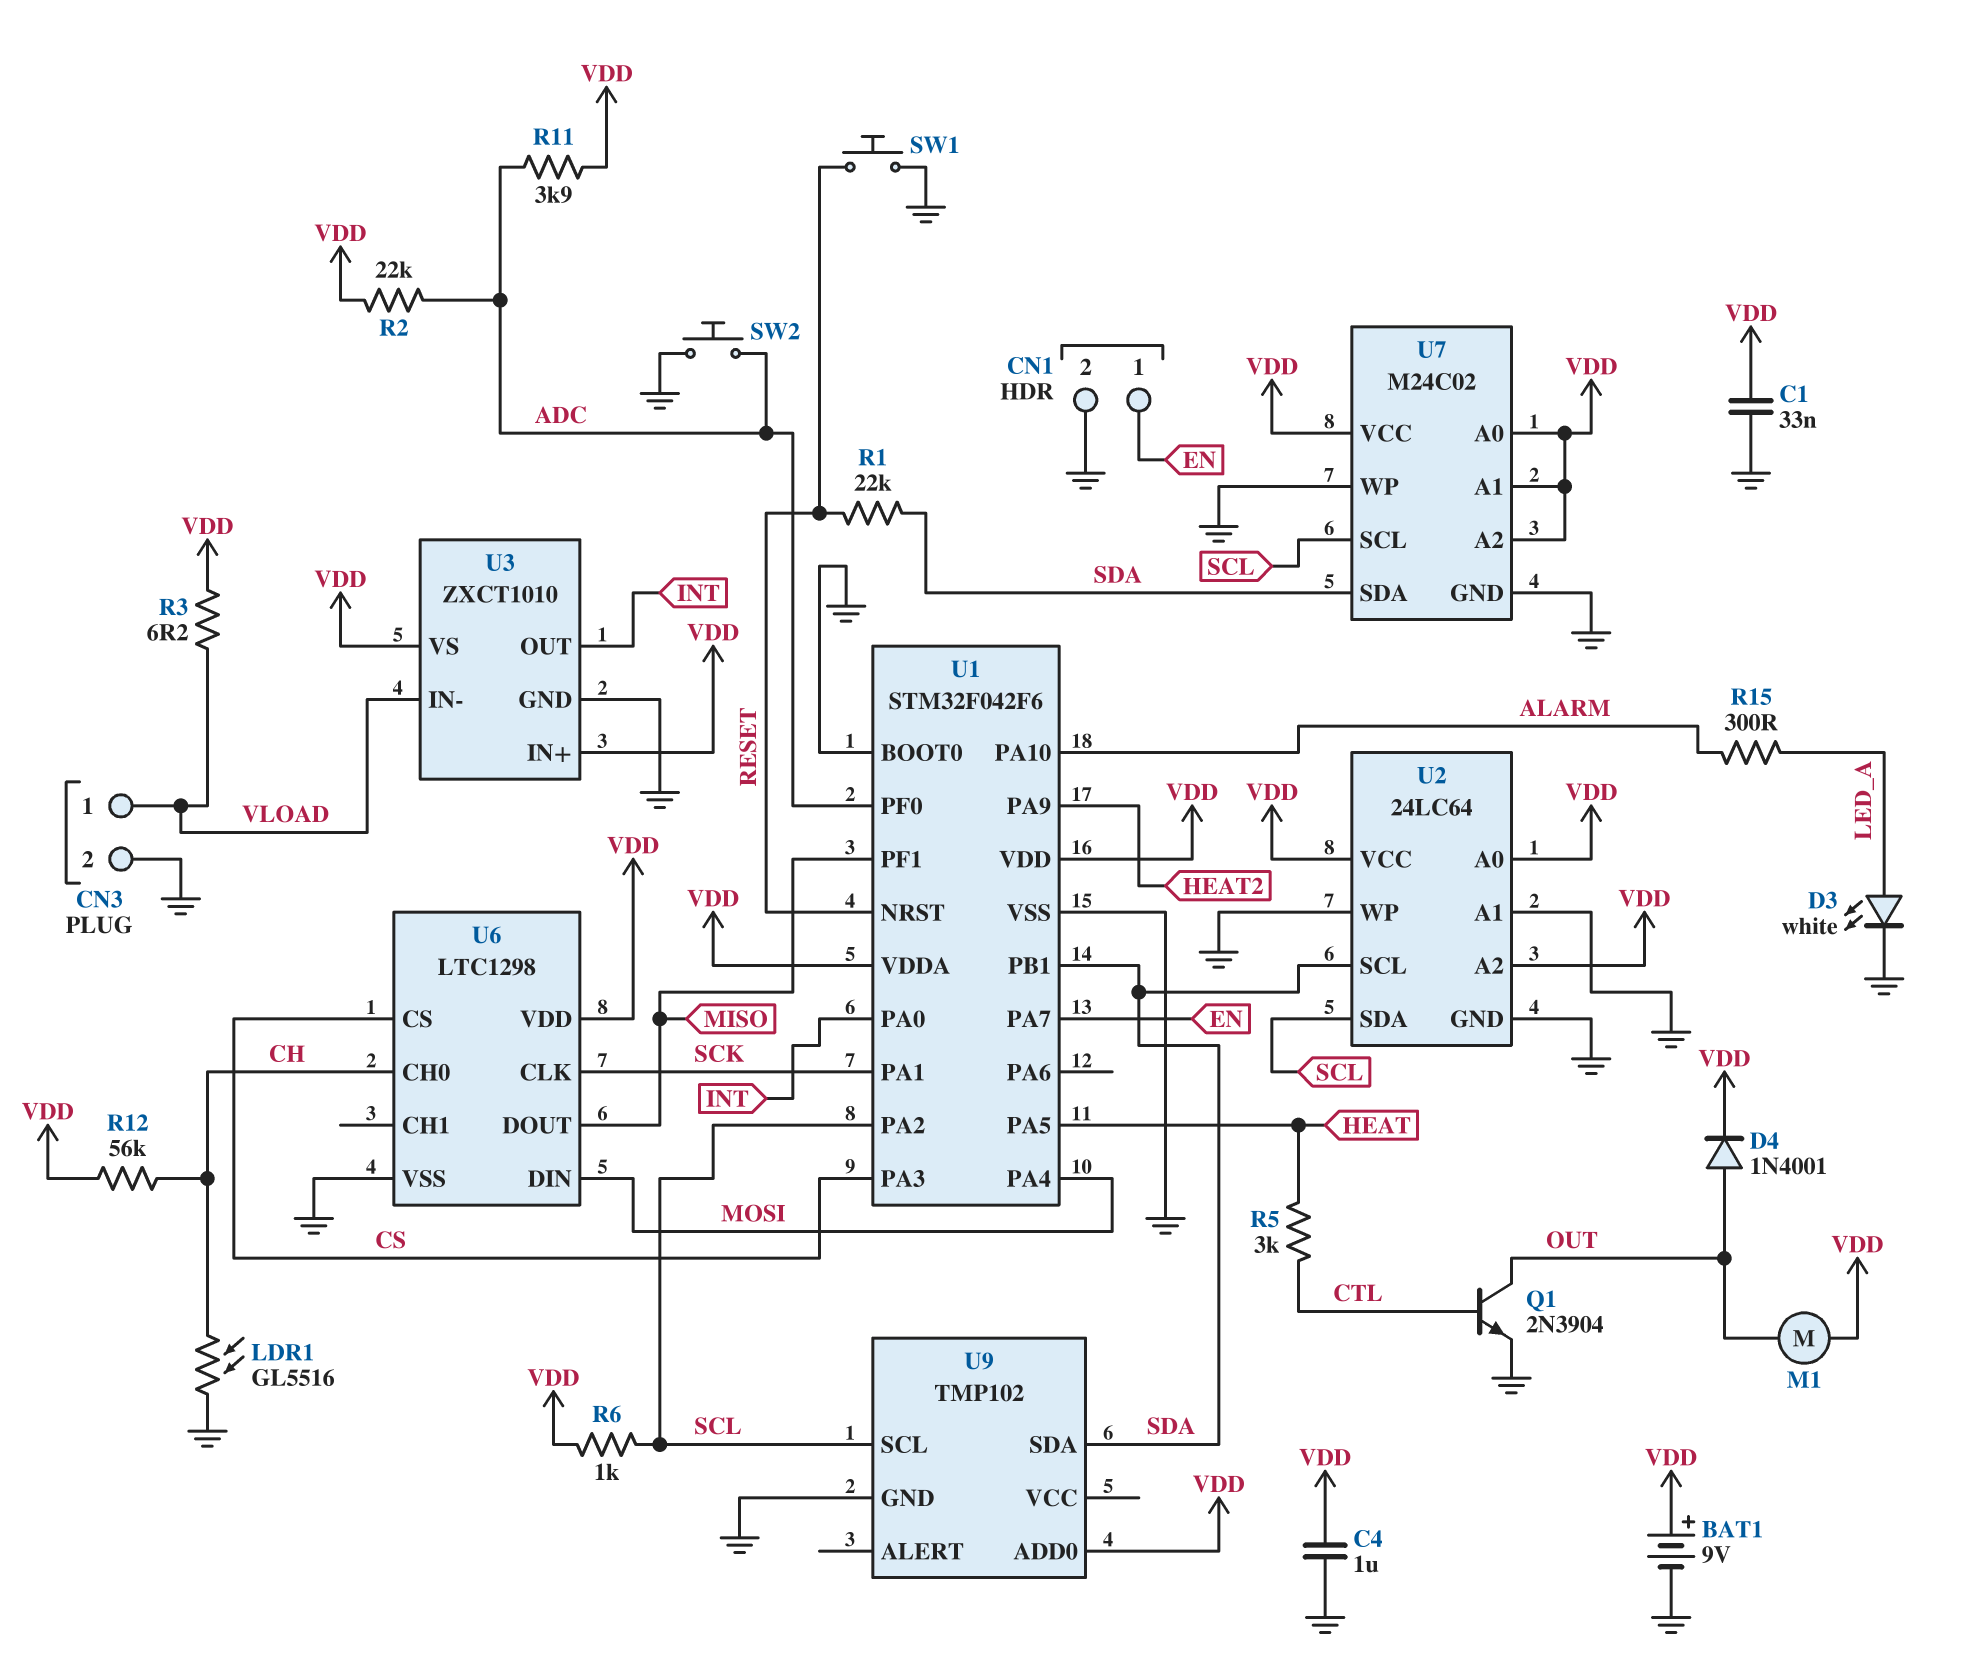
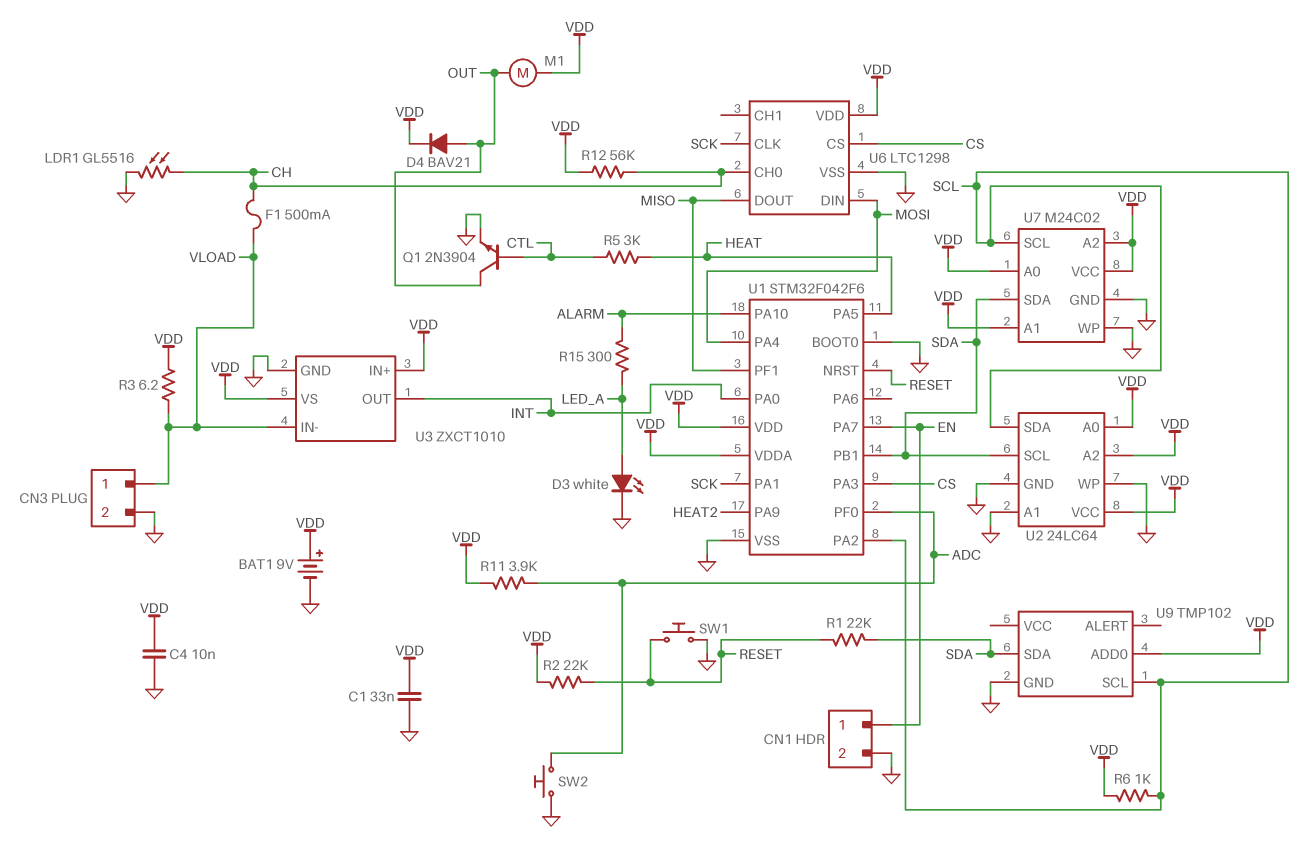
C4: 1uF (GND, VDD) -> 10nF (GND, VDD)
D4: diode 1N4001 (A OUT, K VDD) -> diode BAV21 (A OUT, K VDD)
F1: none -> 500mA (CH, VLOAD)
R2: 22k (ADC, VDD) -> 22k (RESET, VDD)

